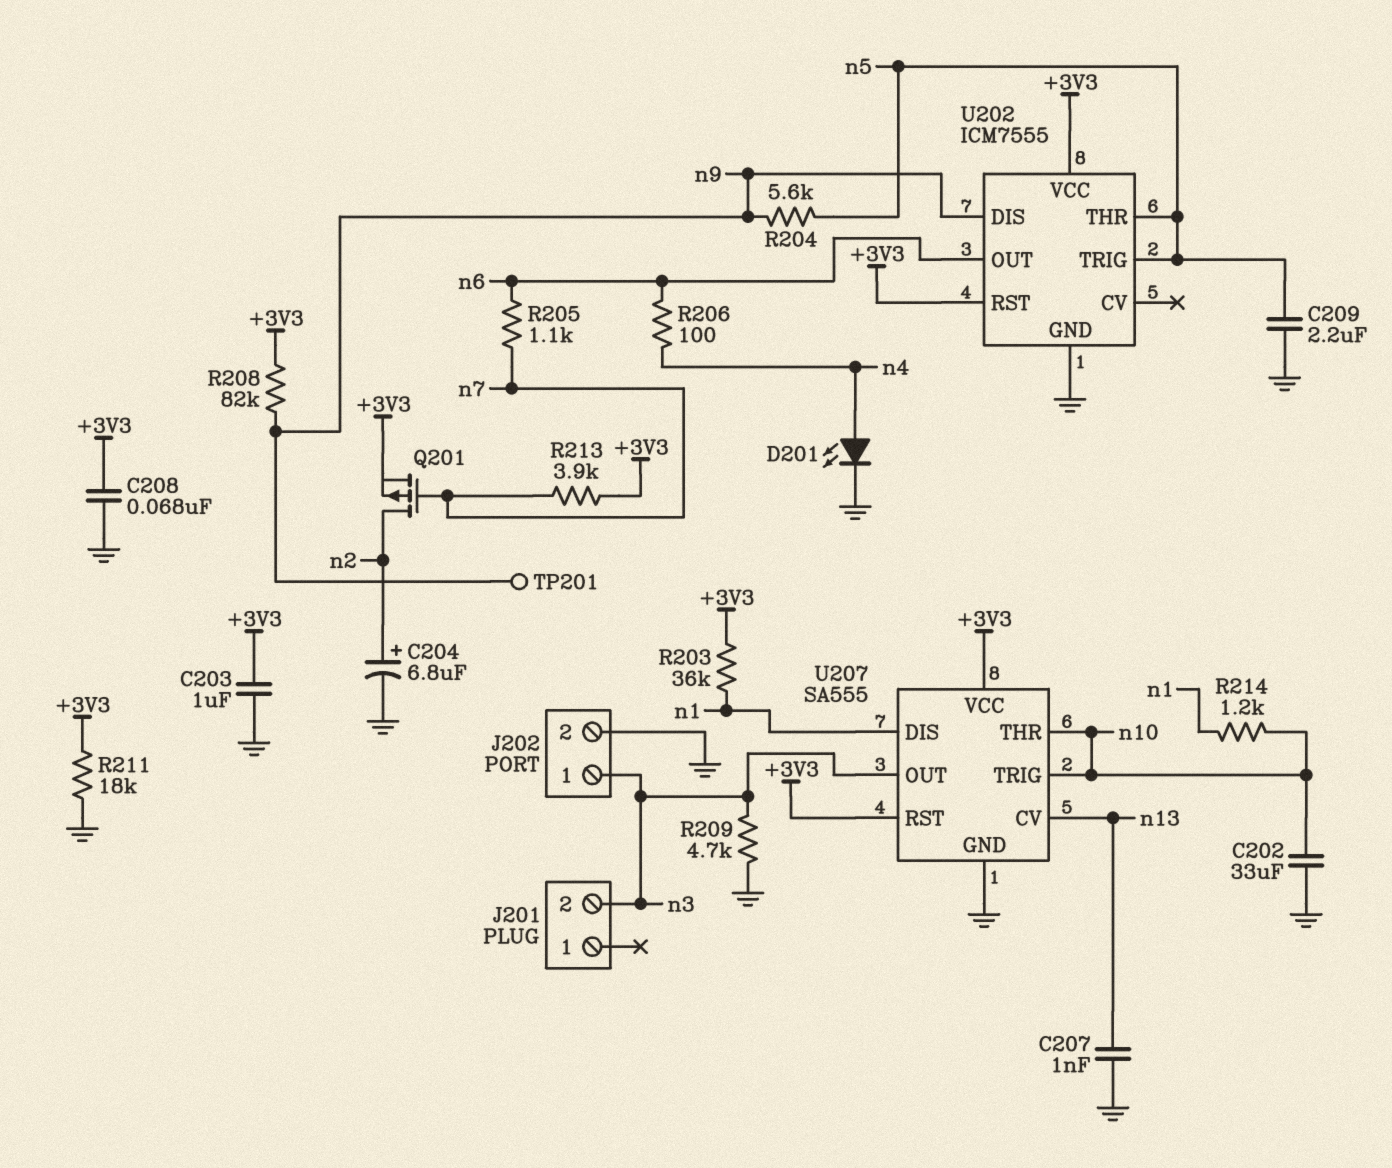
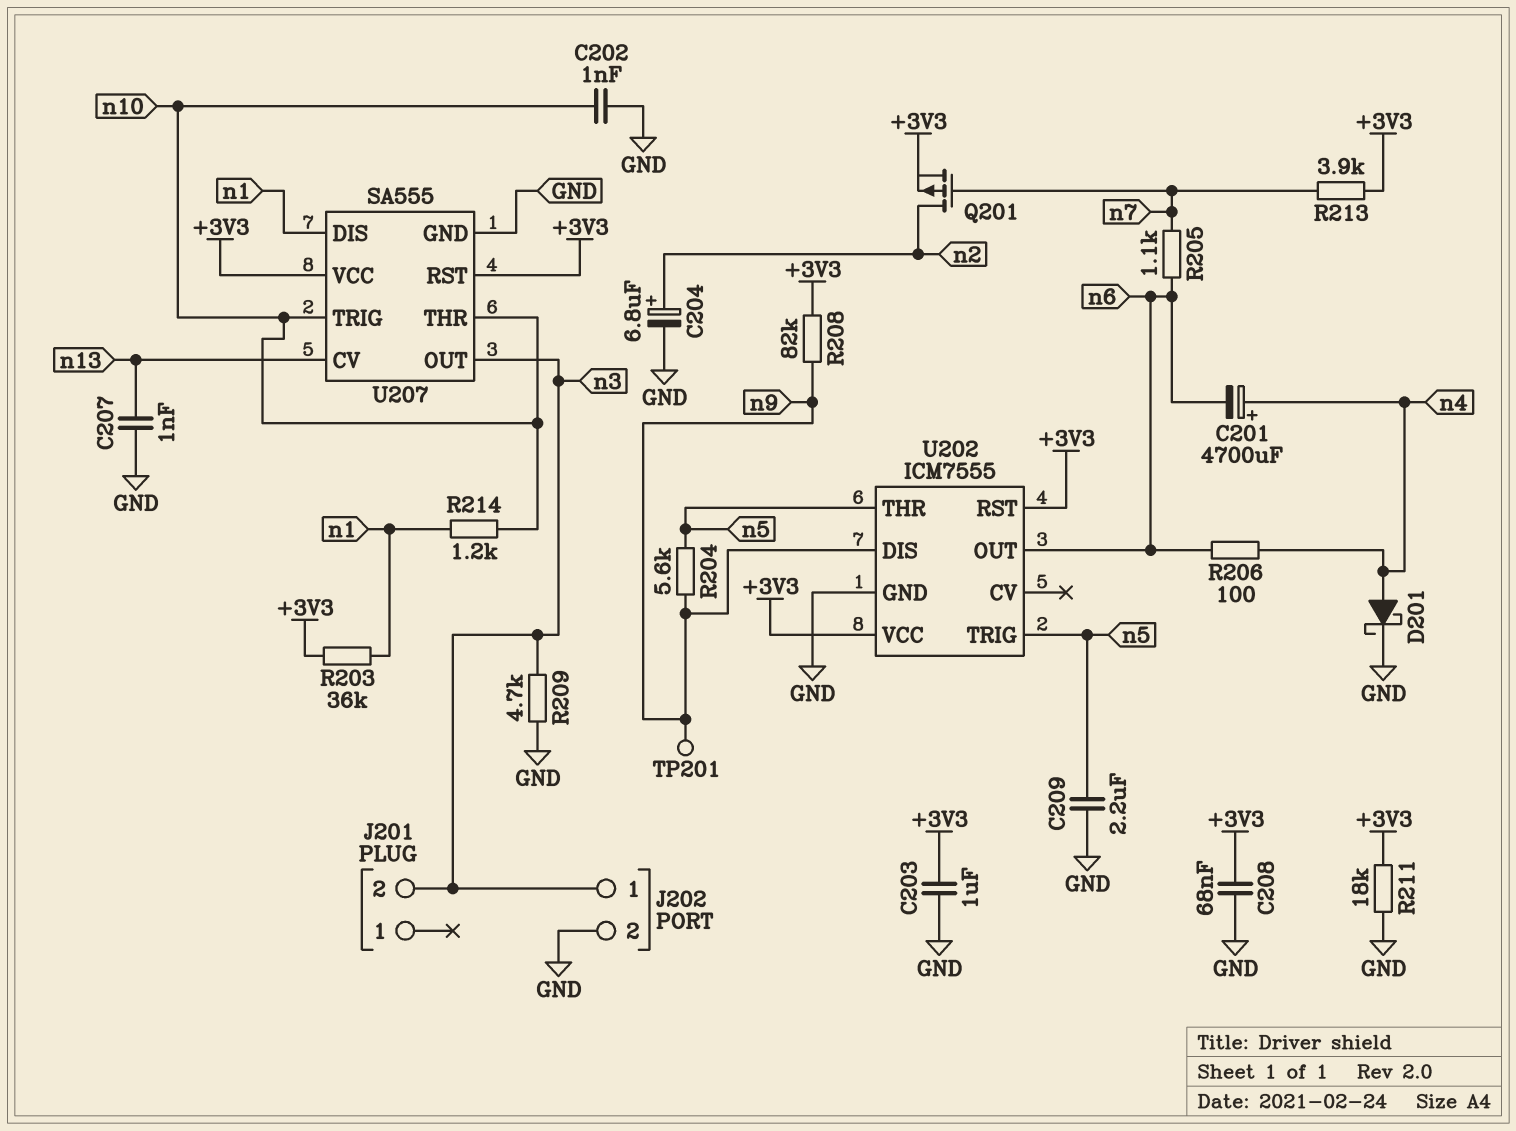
C201: none -> 4700uF (plus n4, minus n6)
C202: 33uF (GND, n10) -> 1nF (GND, n10)
D201: LED (A n4, K GND) -> schottky (A n4, K GND)

